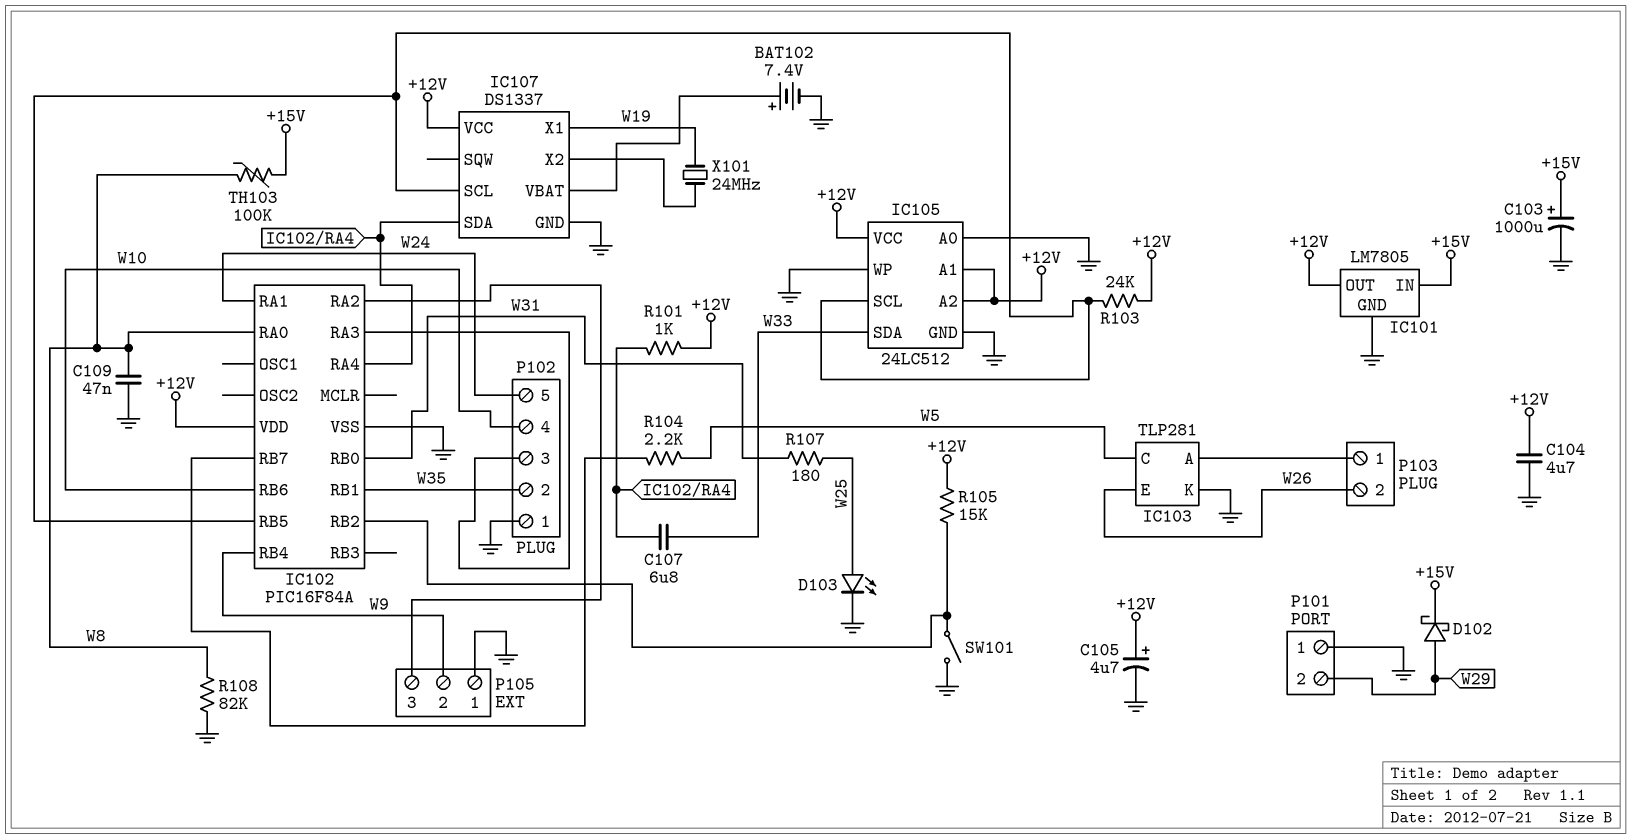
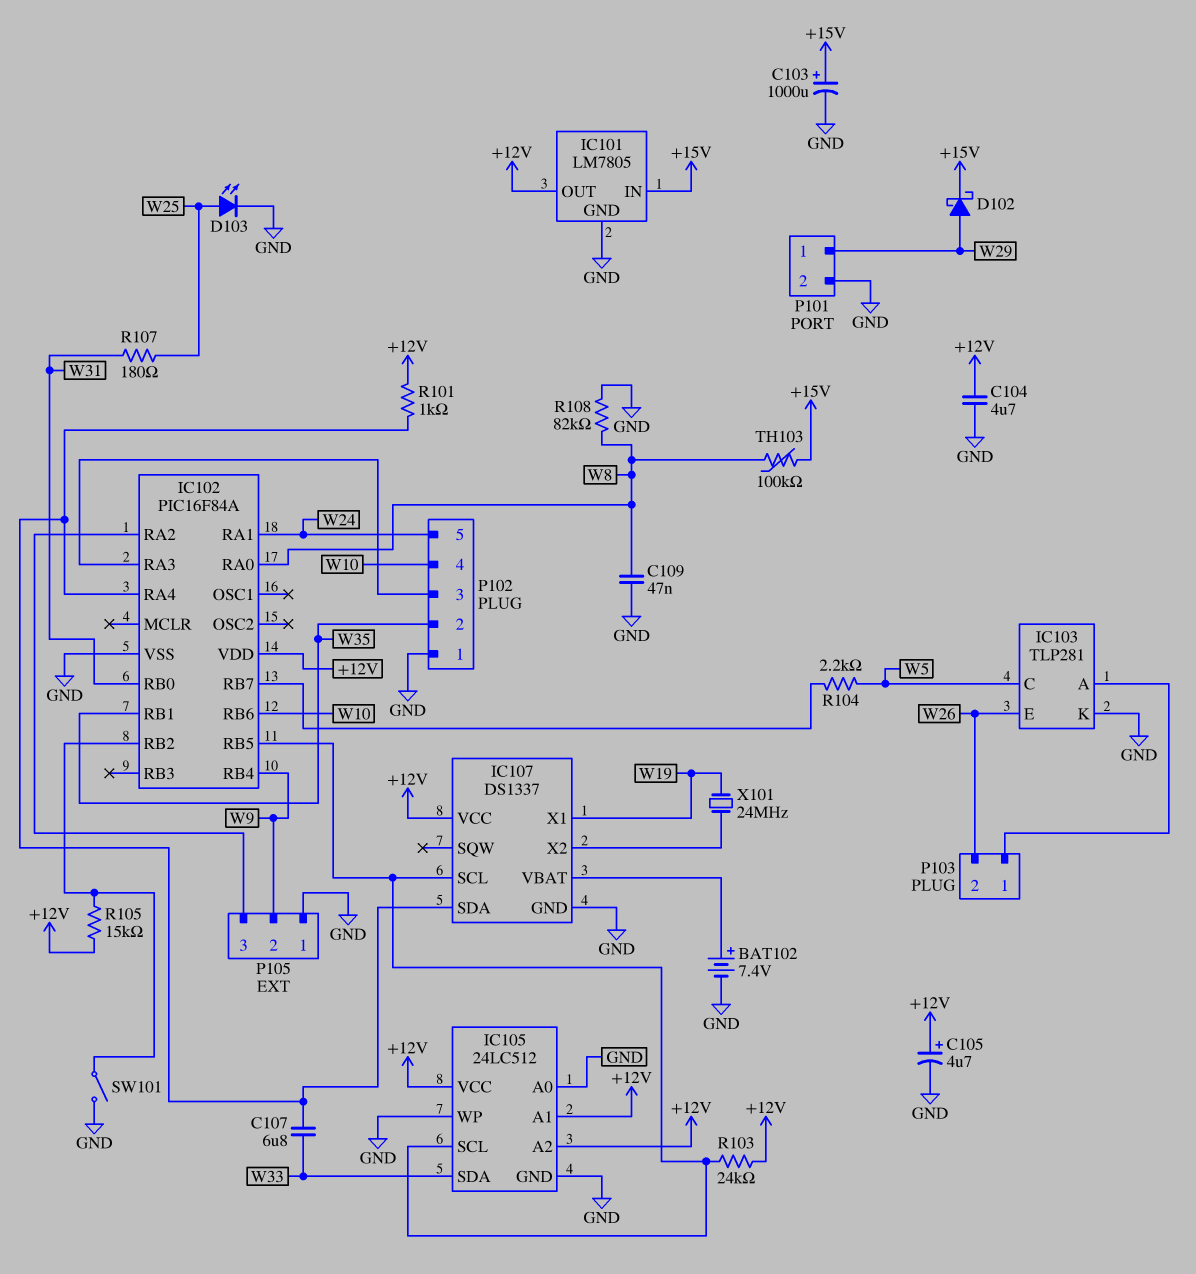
P101 pin 1: GND -> W29
P101 pin 2: W29 -> GND

